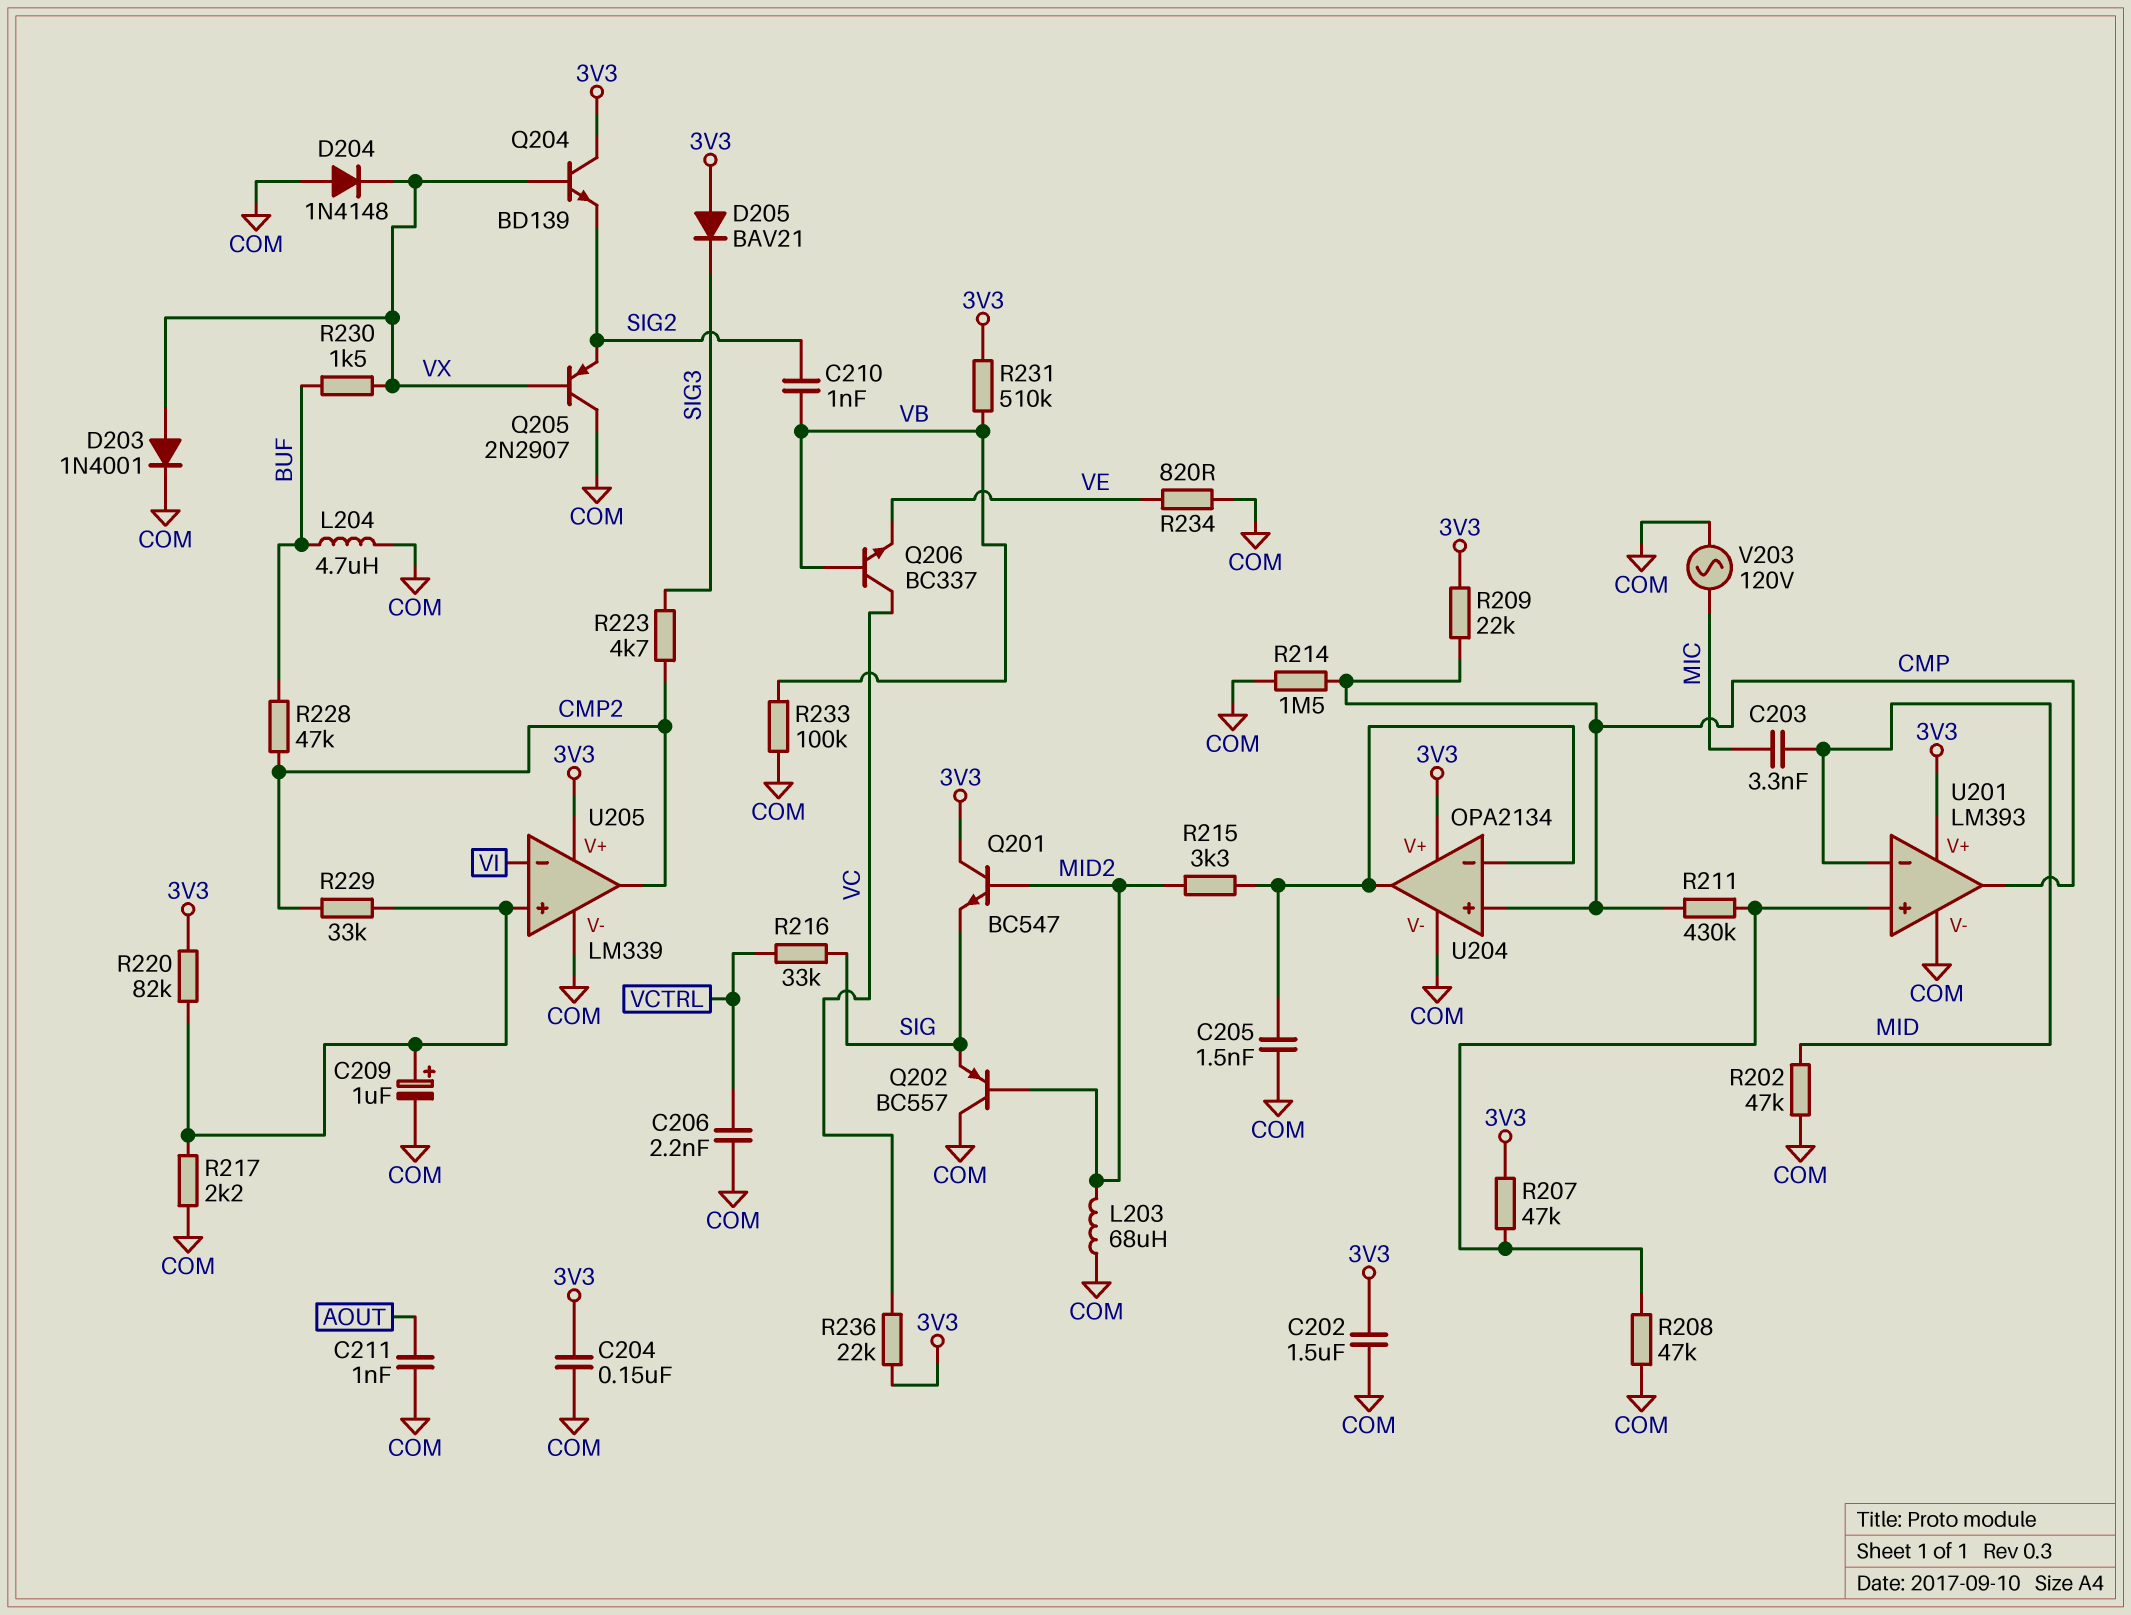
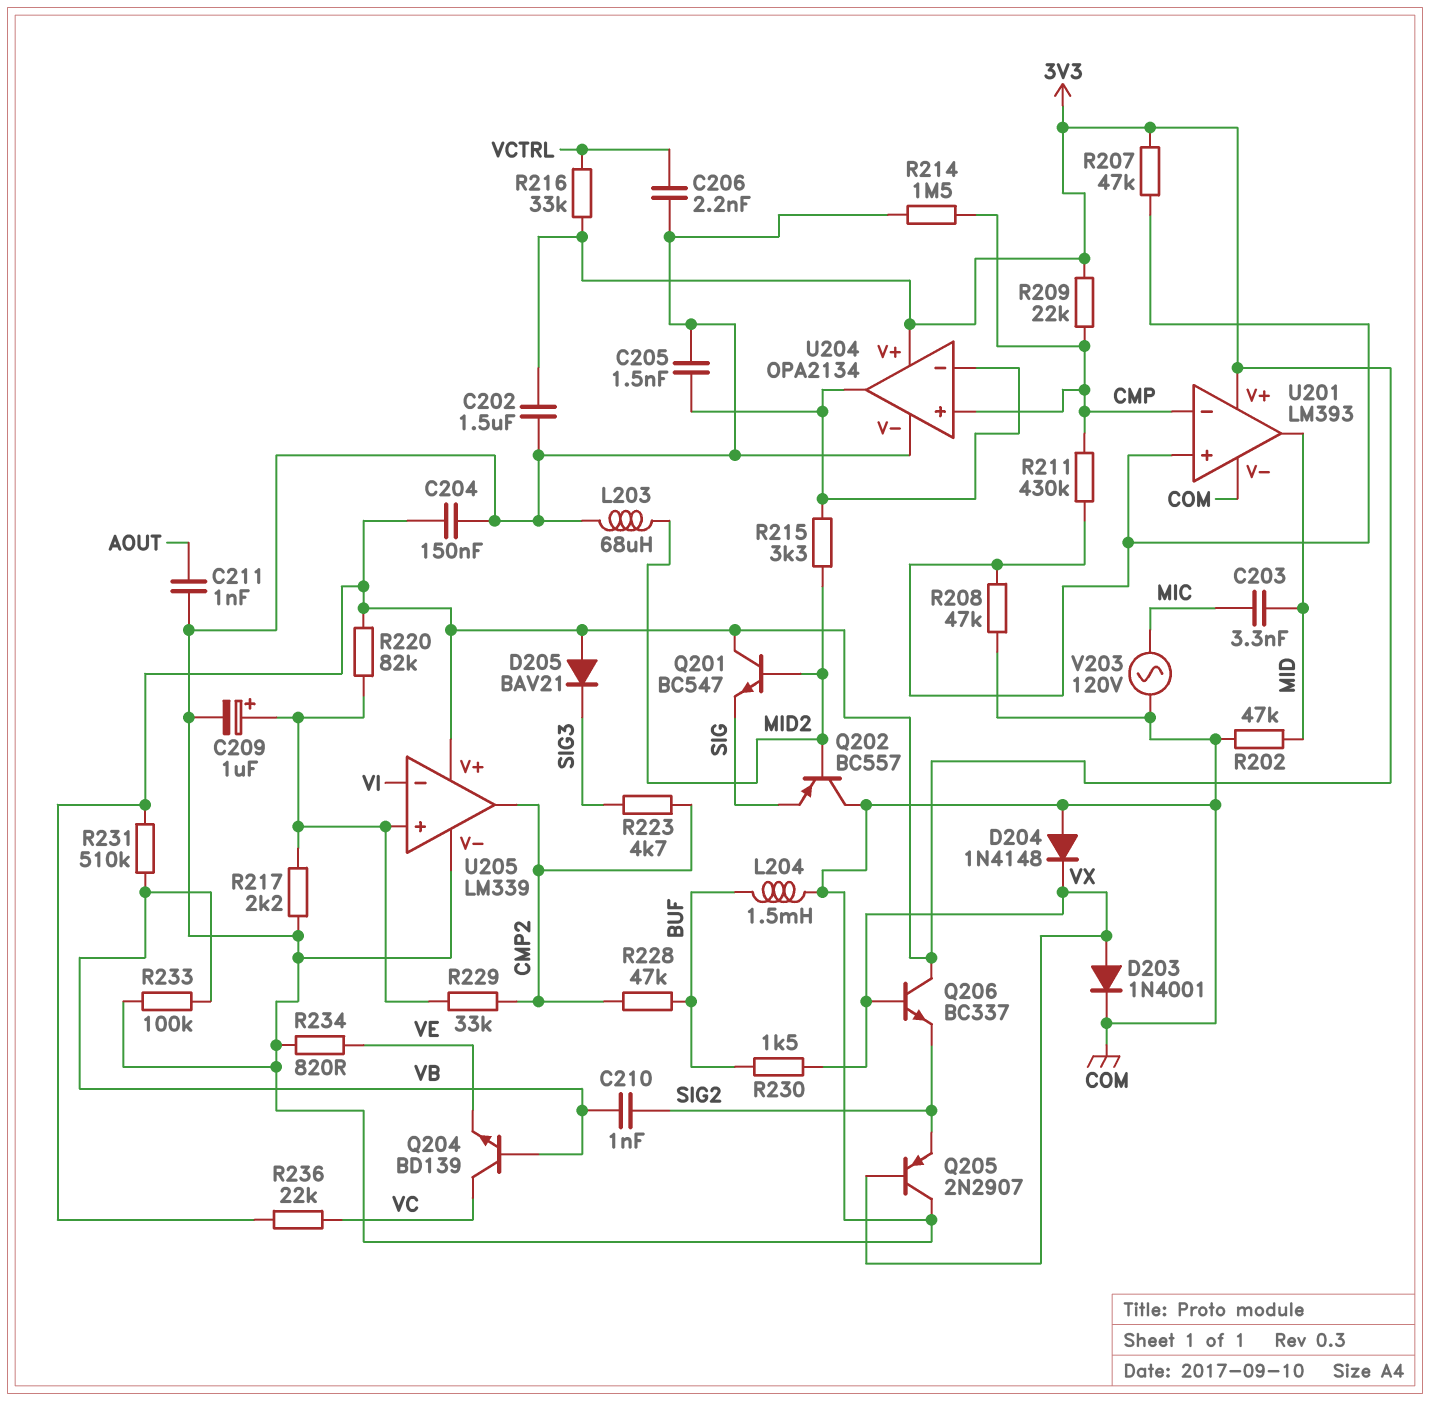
L204: 4.7uH (BUF, COM) -> 1.5mH (BUF, COM)
Q204: NPN BD139 (B VX, C 3V3, E SIG2) -> NPN BD139 (B VB, C VC, E VE)
Q206: NPN BC337 (B VB, C VC, E VE) -> NPN BC337 (B VX, C 3V3, E SIG2)
R216: 33k (SIG, VCTRL) -> 33k (3V3, VCTRL)
U201 pin in-: MID -> CMP
U201 pin out: CMP -> MID

